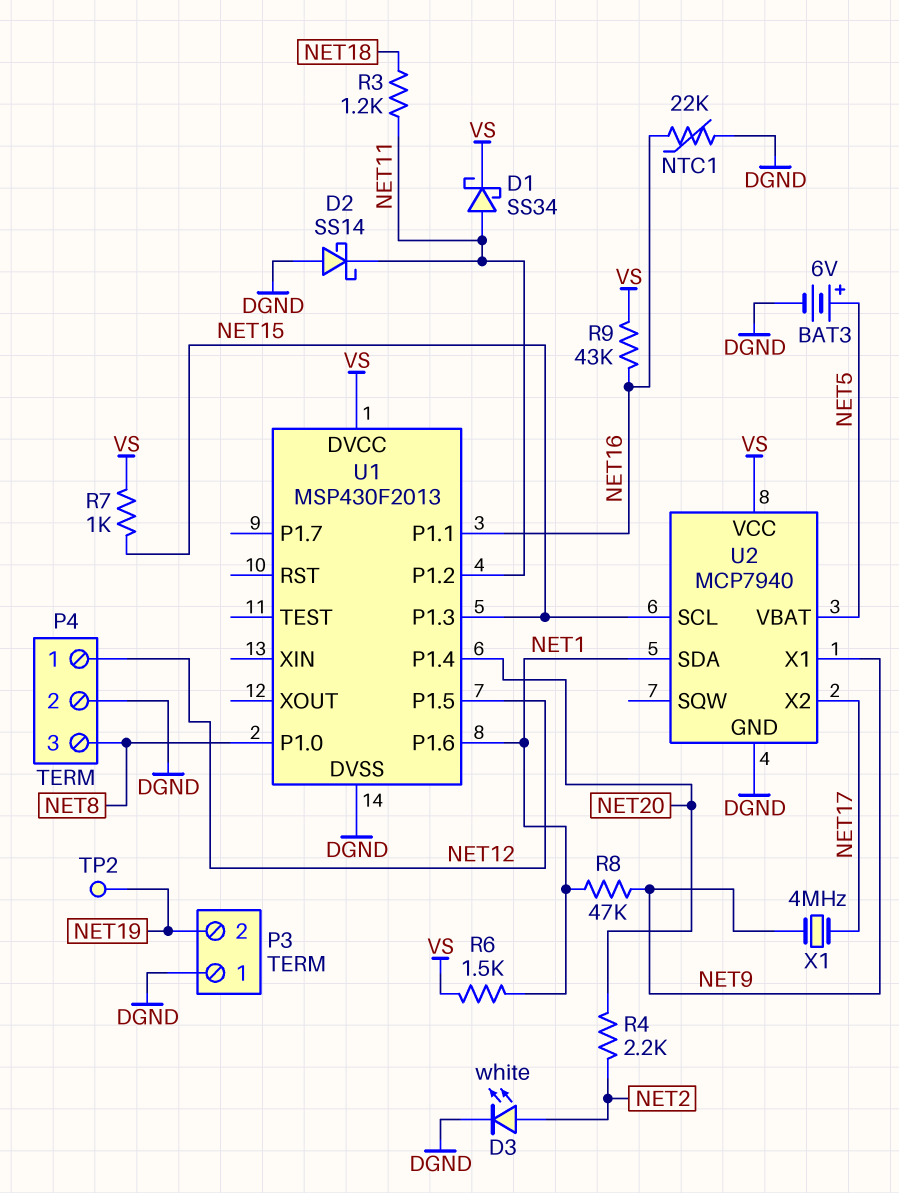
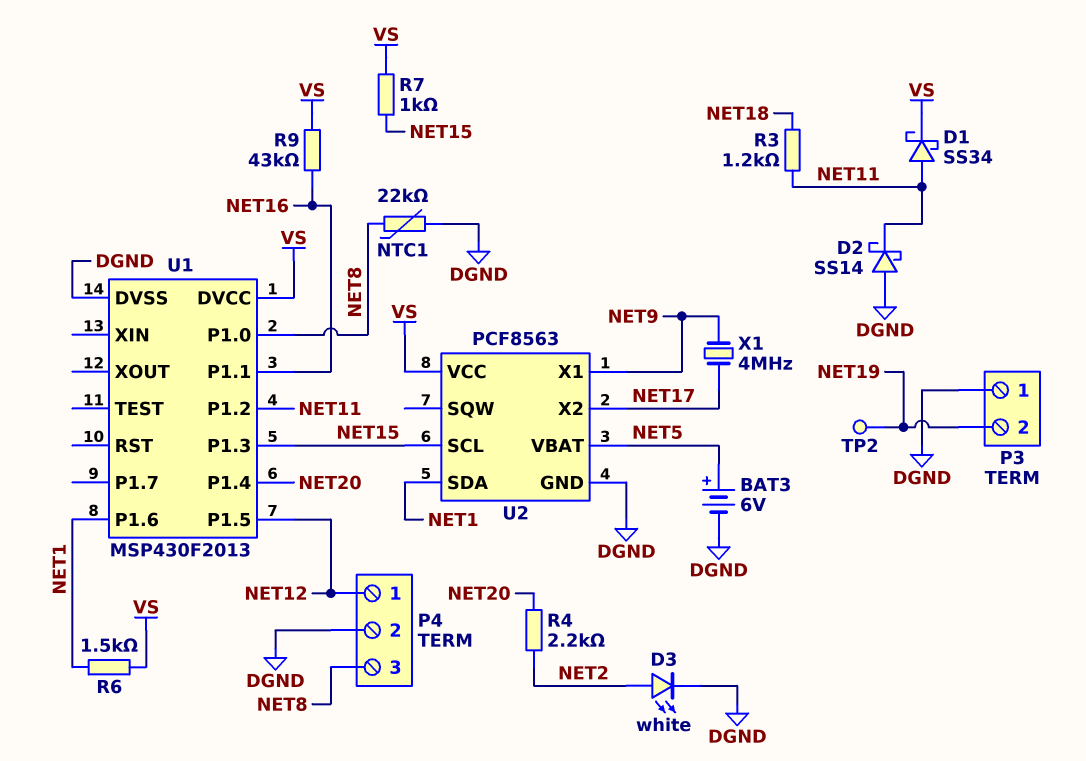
NTC1: 22k (DGND, NET16) -> 22k (DGND, NET8)
R8: 47k (NET1, NET9) -> none
U2: MCP7940 -> PCF8563

